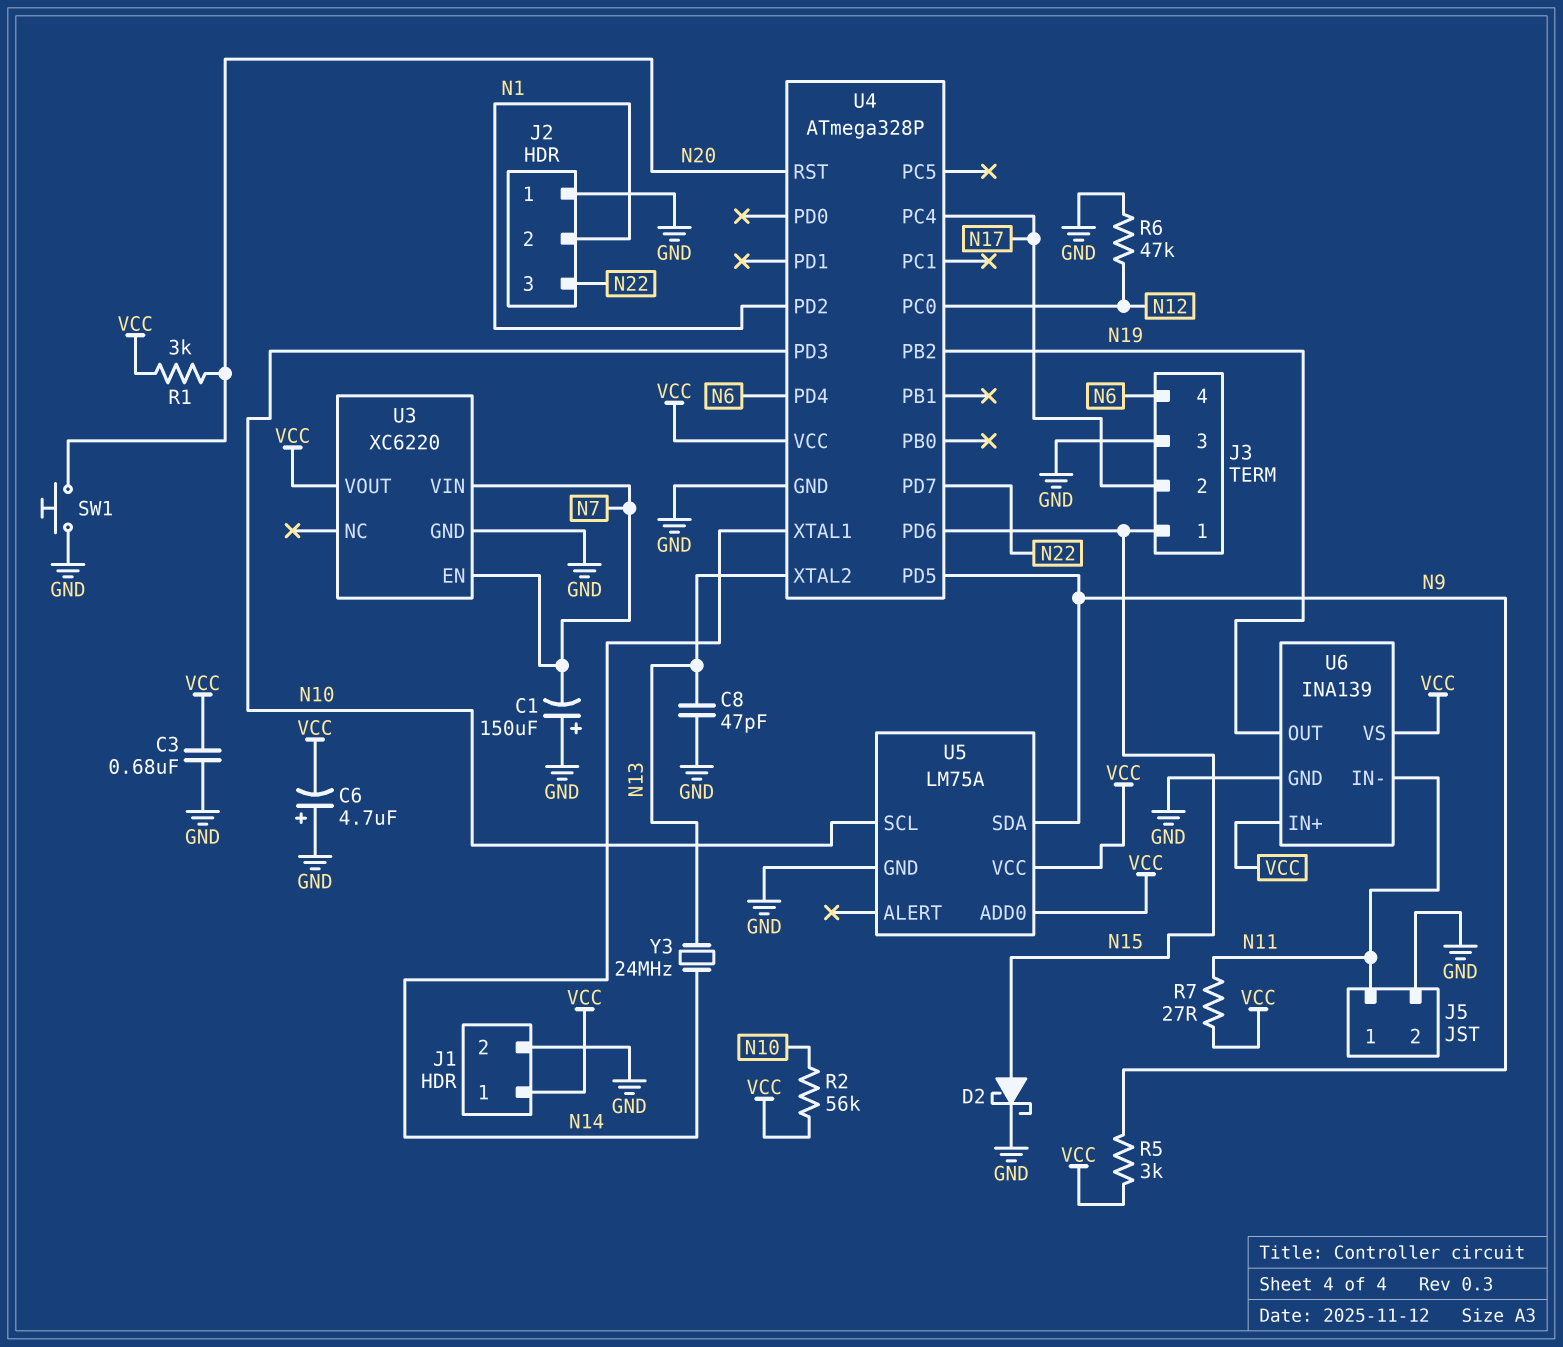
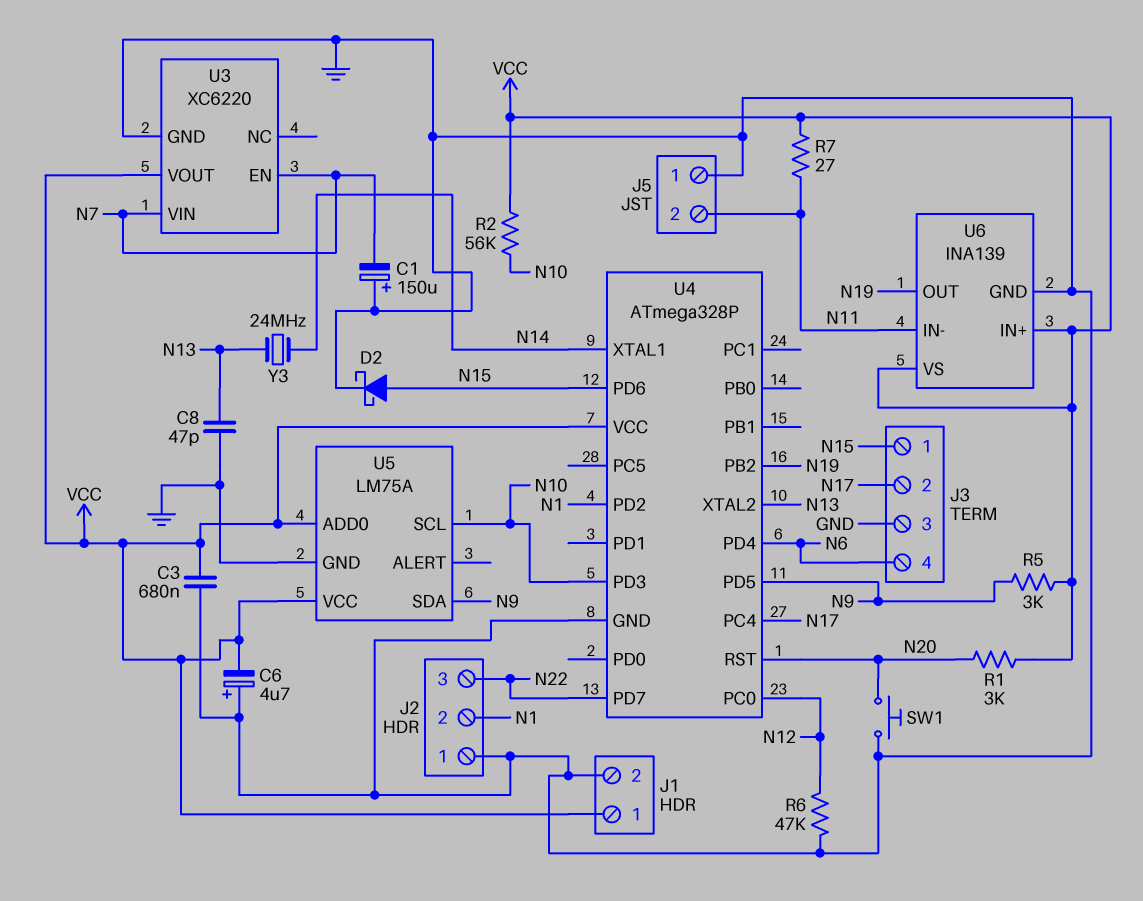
J5 pin 1: N11 -> GND
J5 pin 2: GND -> N11

